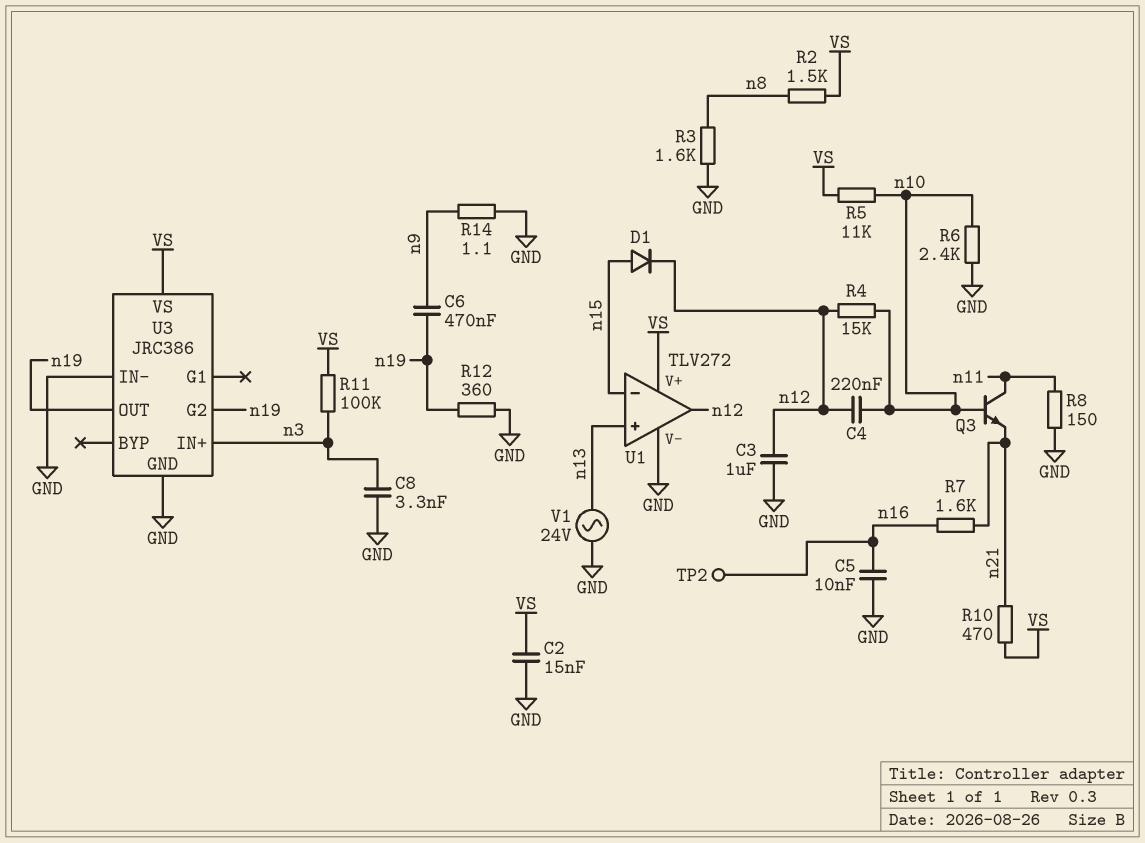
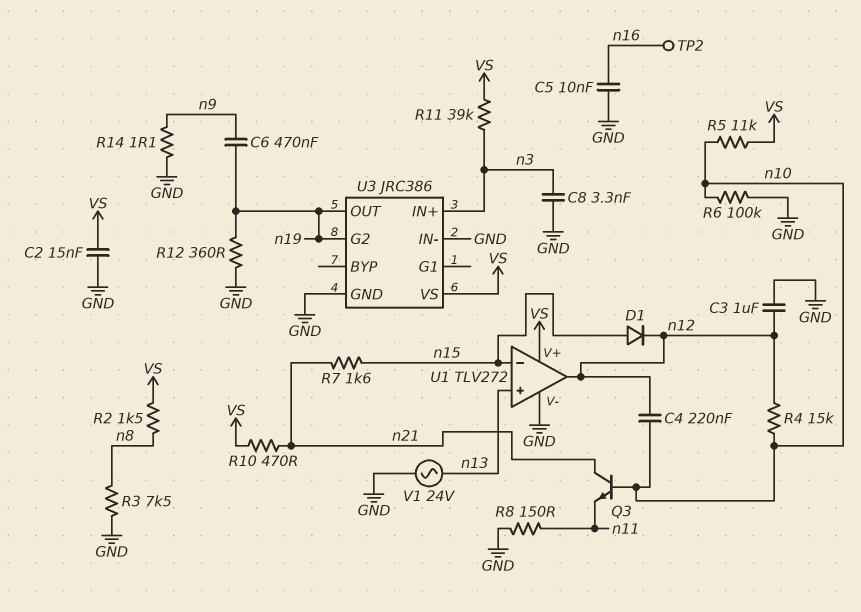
Q3: NPN (B n10, C n11, E n21) -> NPN (B n10, C n21, E n11)
R3: 1.6k (GND, n8) -> 7.5k (GND, n8)
R6: 2.4k (GND, n10) -> 100k (GND, n10)
R7: 1.6k (n16, n21) -> 1.6k (n15, n21)
R11: 100k (VS, n3) -> 39k (VS, n3)

